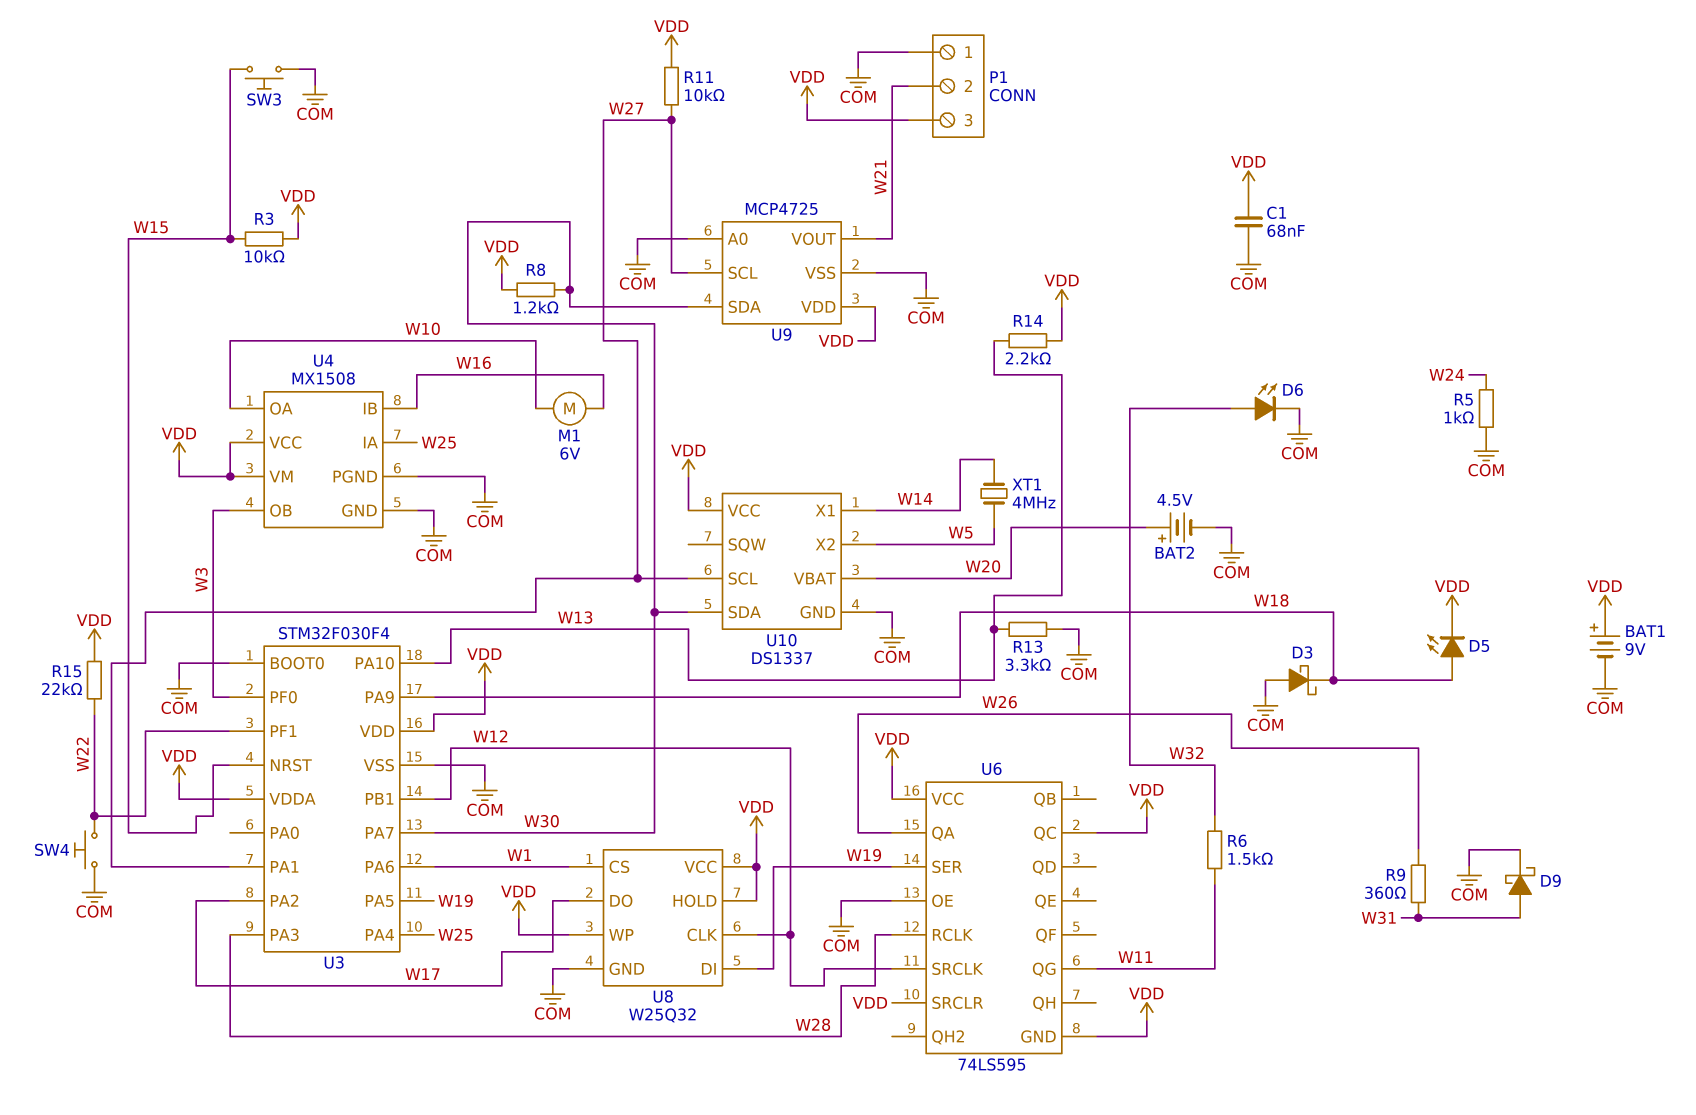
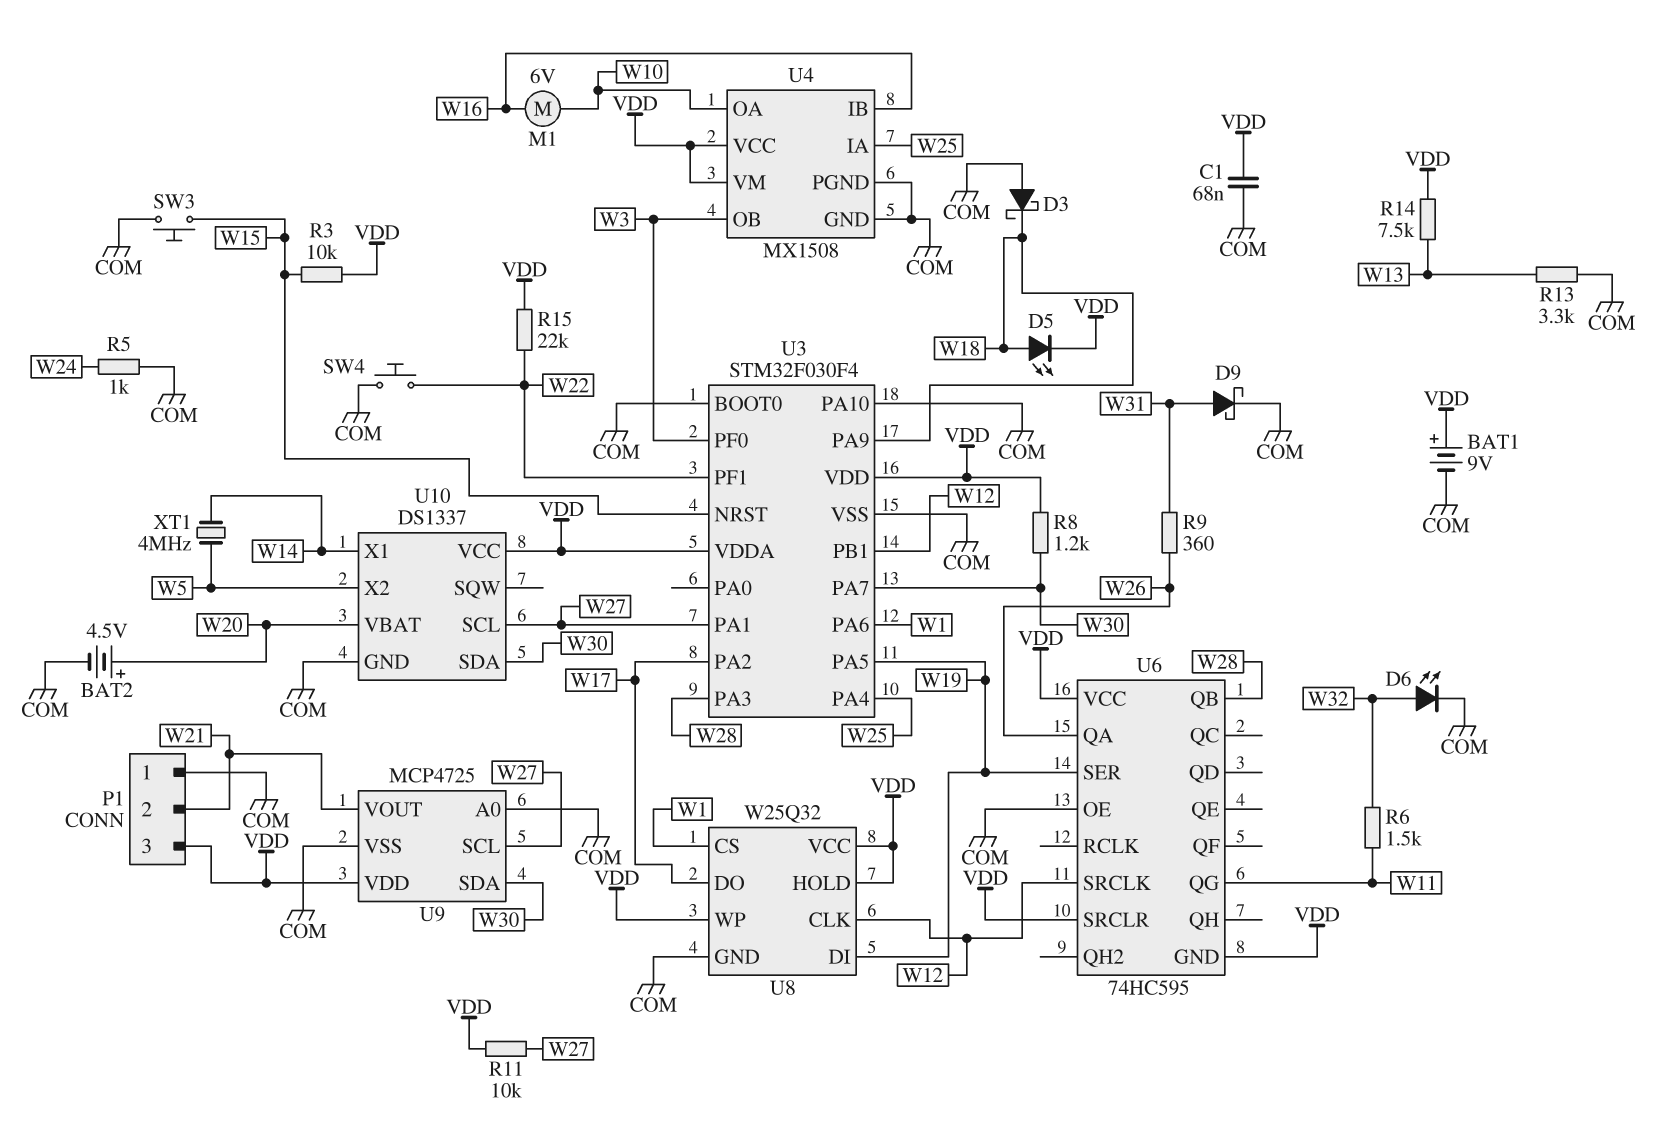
R14: 2.2k (VDD, W13) -> 7.5k (VDD, W13)
U3 pin PA10: W13 -> COM
U6: 74LS595 -> 74HC595
U6 pin QB: none -> W28
U6 pin QC: VDD -> none
U6 pin RCLK: W28 -> none

